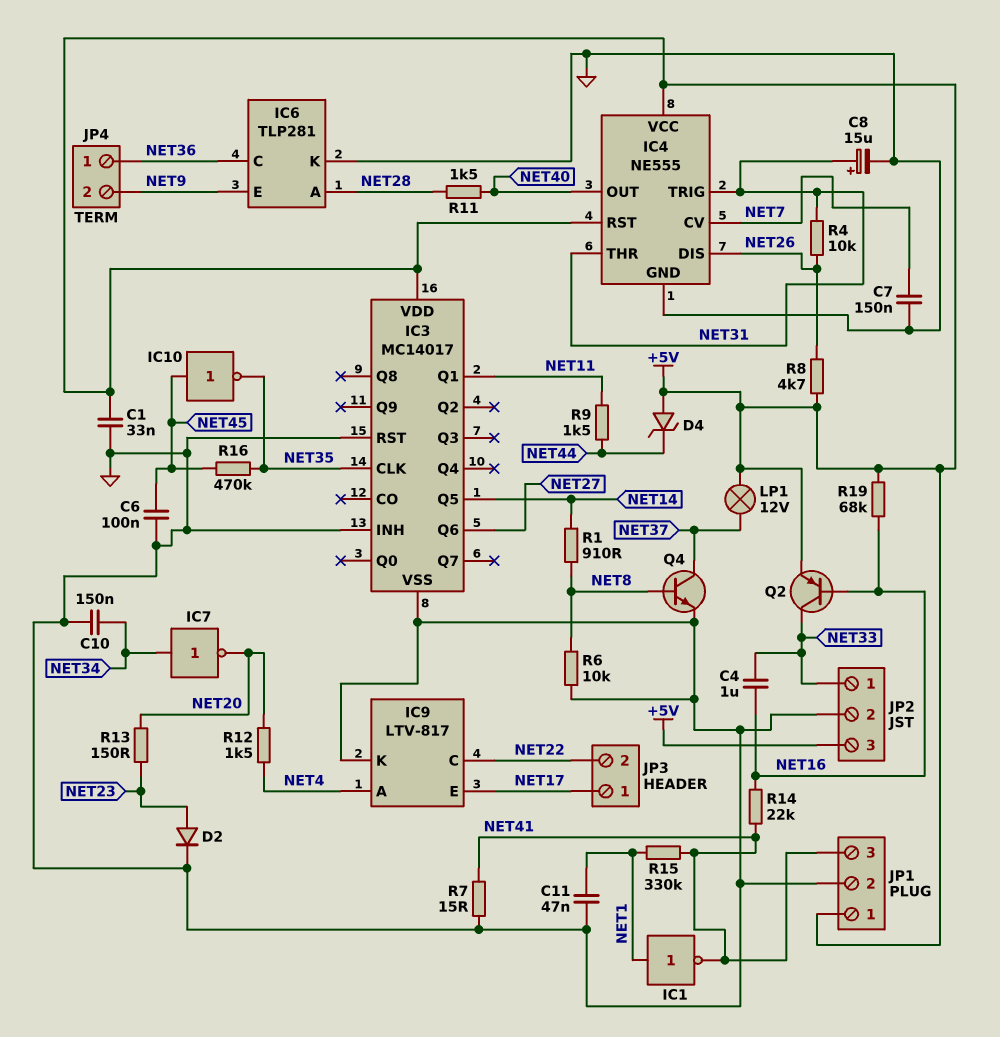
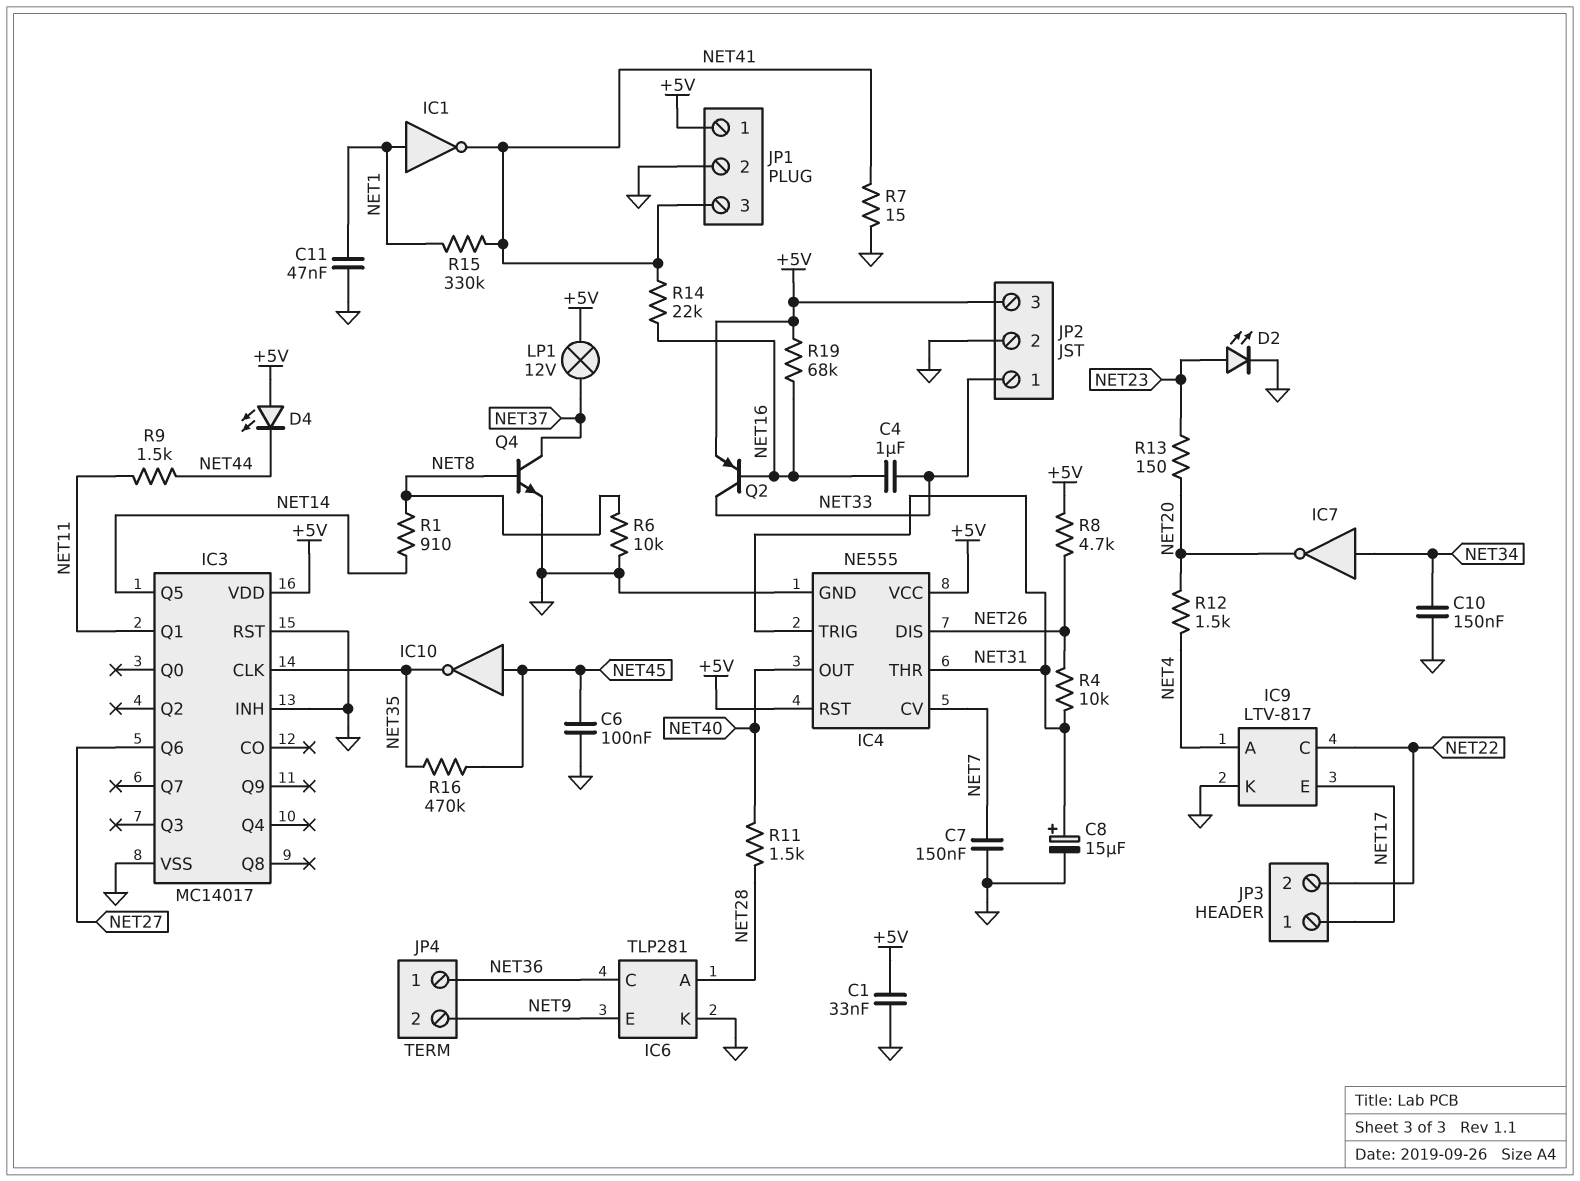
D2: diode (A NET23, K GND) -> LED (A NET23, K GND)
D4: zener (A +5V, K NET44) -> LED (A +5V, K NET44)

